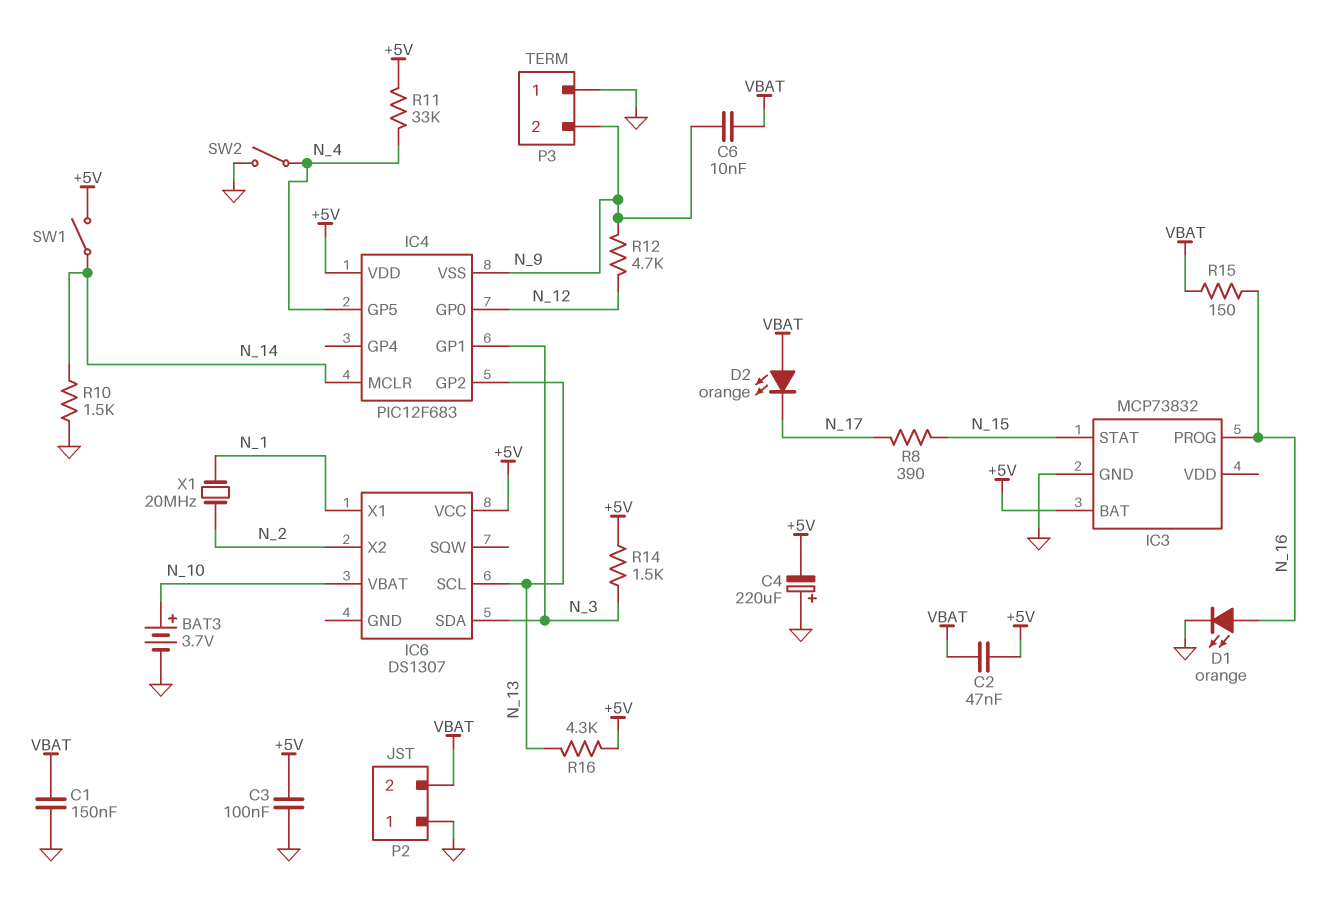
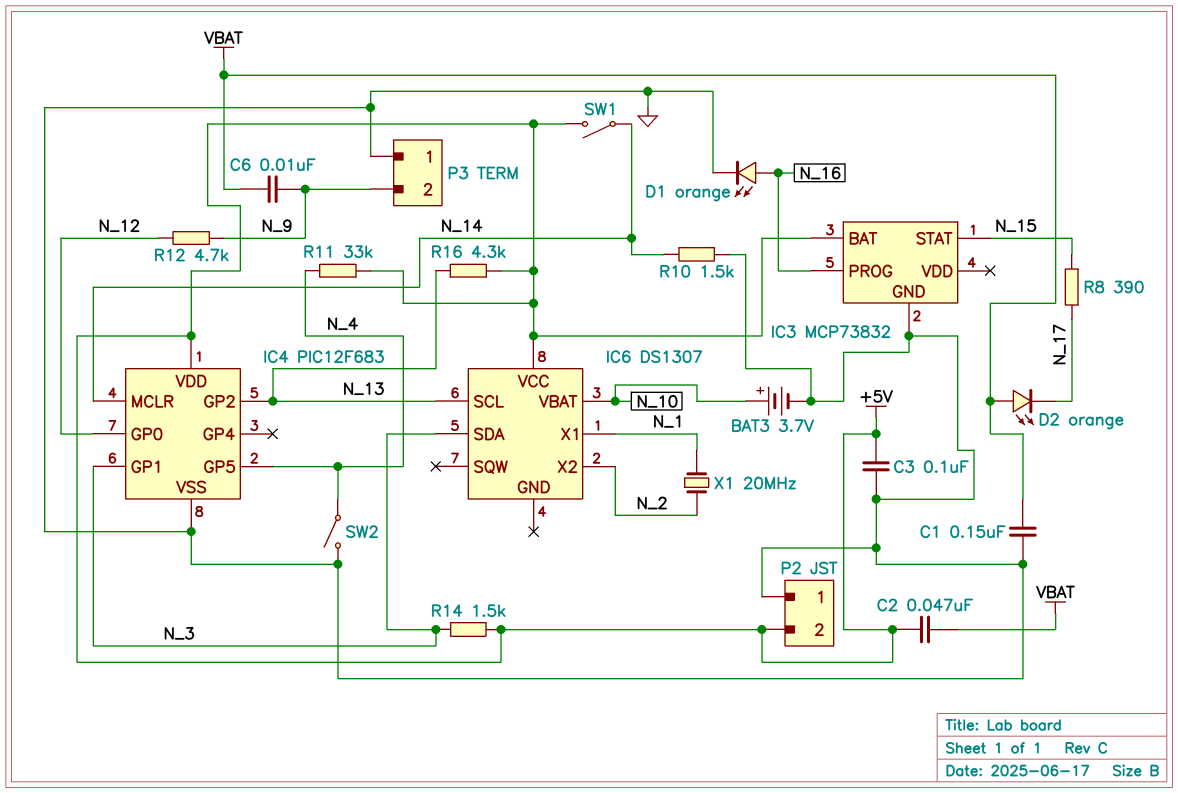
C4: 220uF (plus GND, minus +5V) -> none
IC4 pin VSS: N_9 -> GND
P2 pin 2: VBAT -> +5V
R15: 150 (N_16, VBAT) -> none

